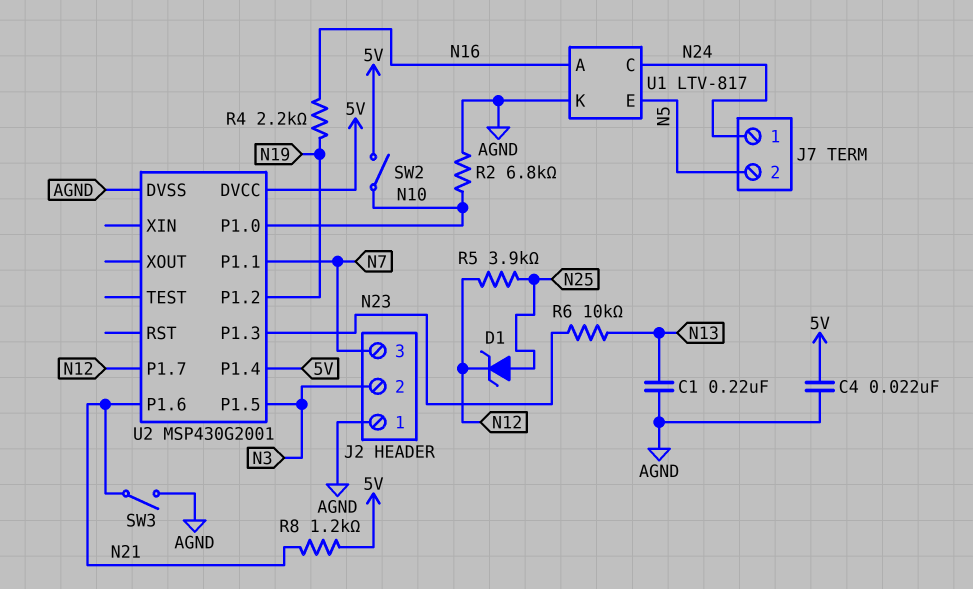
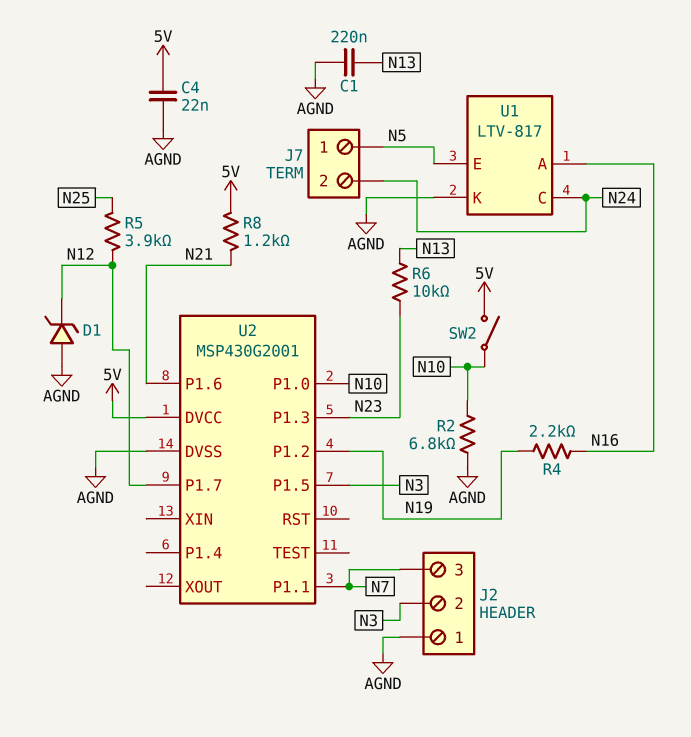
D1: zener (A N25, K N12) -> zener (A AGND, K N12)
J7 pin 1: N24 -> N5
J7 pin 2: N5 -> N24
SW3: switch (AGND, N21) -> none
U2 pin P1.4: 5V -> none

